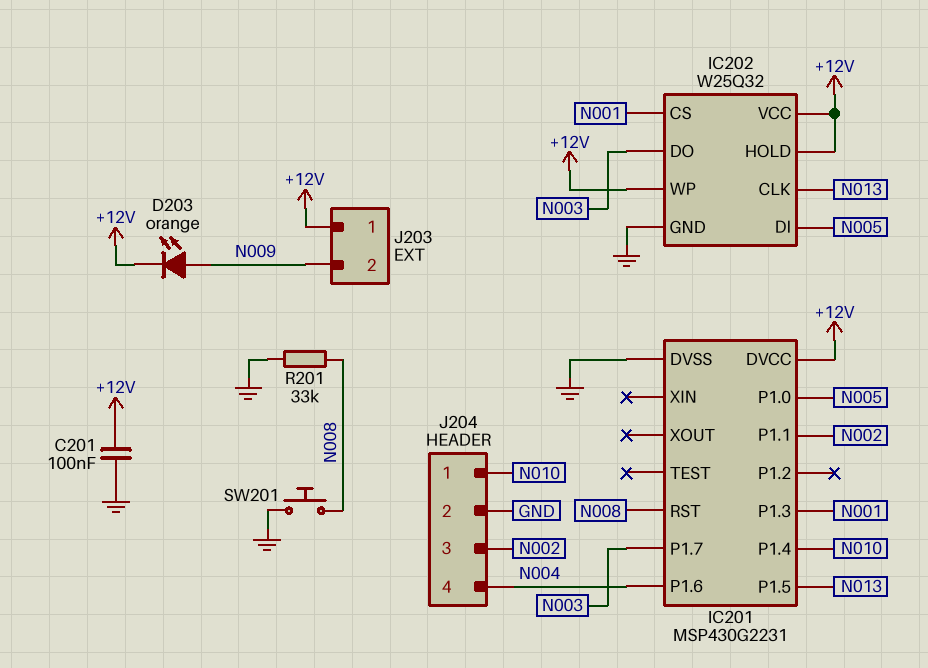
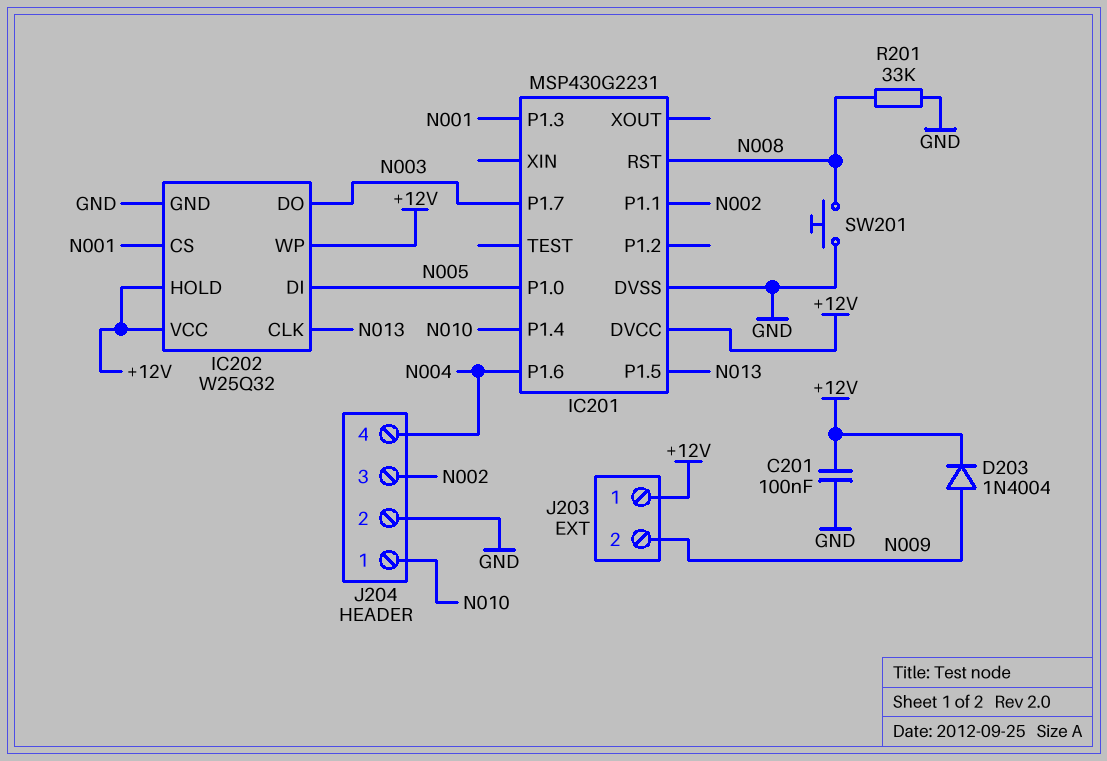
D203: LED orange (A N009, K +12V) -> diode 1N4004 (A N009, K +12V)

